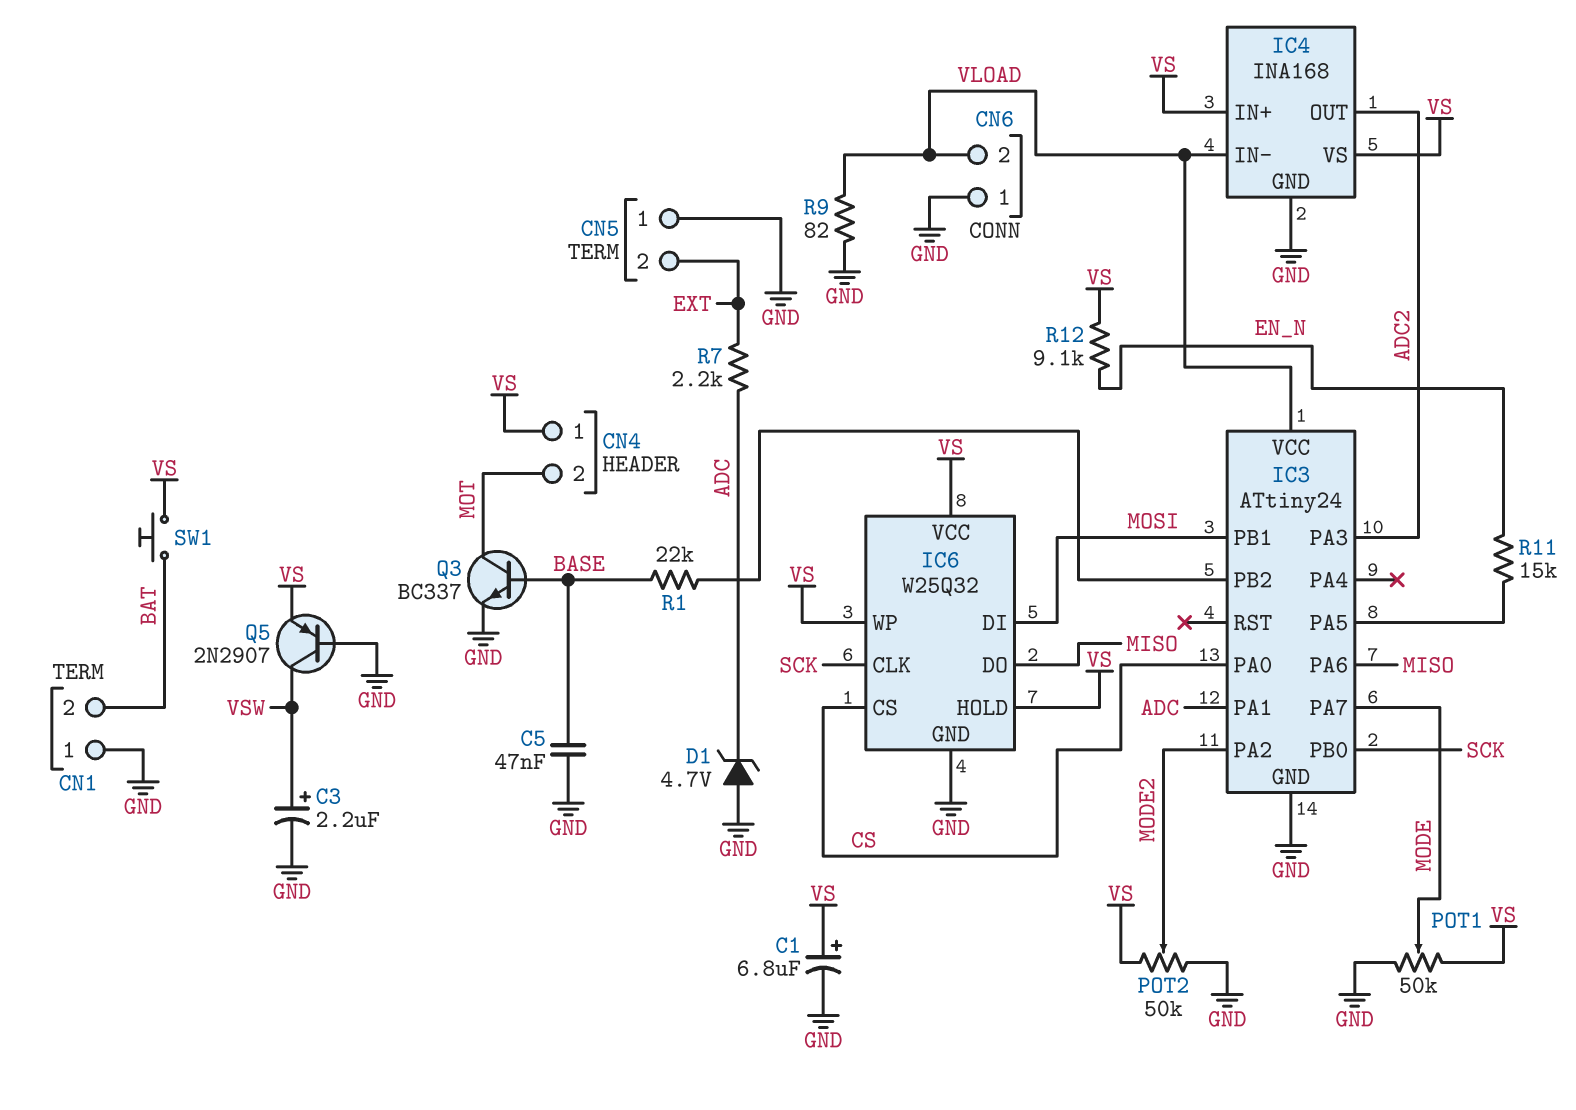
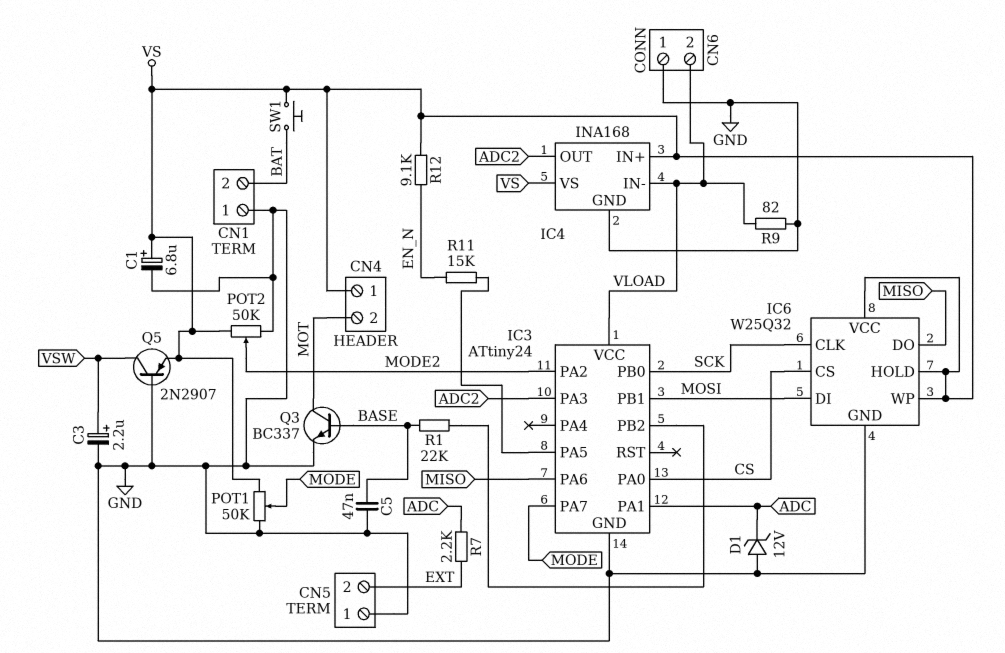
D1: zener 4.7V (A GND, K ADC) -> zener 12V (A GND, K ADC)

